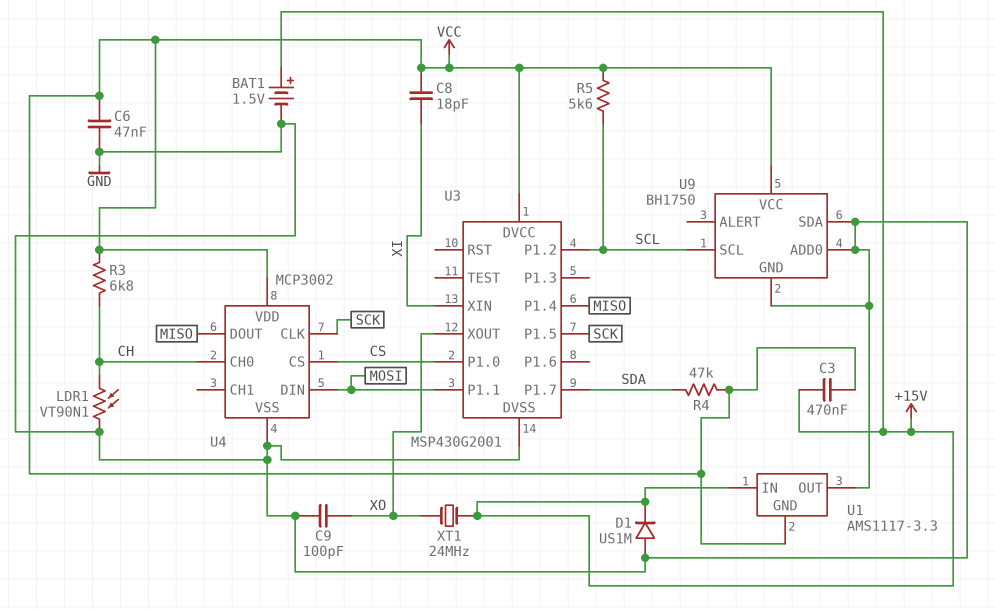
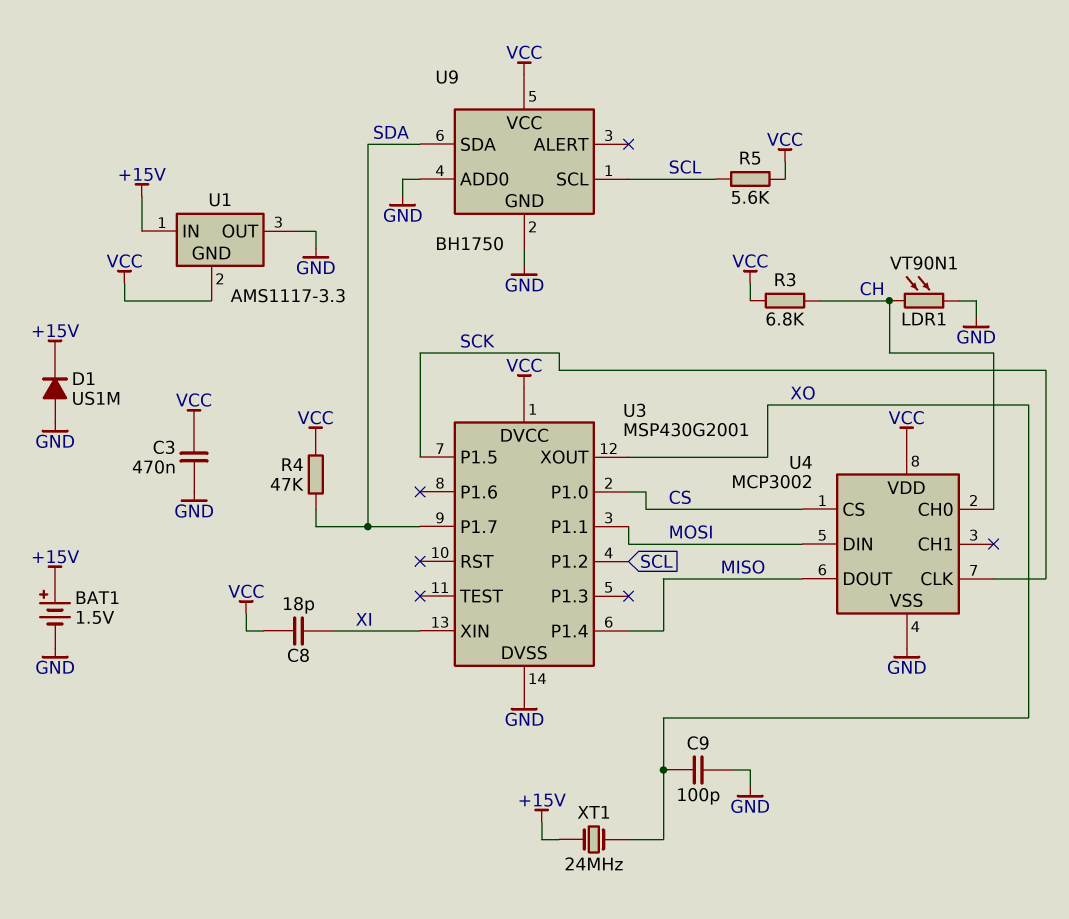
C3: 470nF (+15V, VCC) -> 470nF (GND, VCC)
C6: 47nF (GND, VCC) -> none
U9 pin SDA: GND -> SDA

